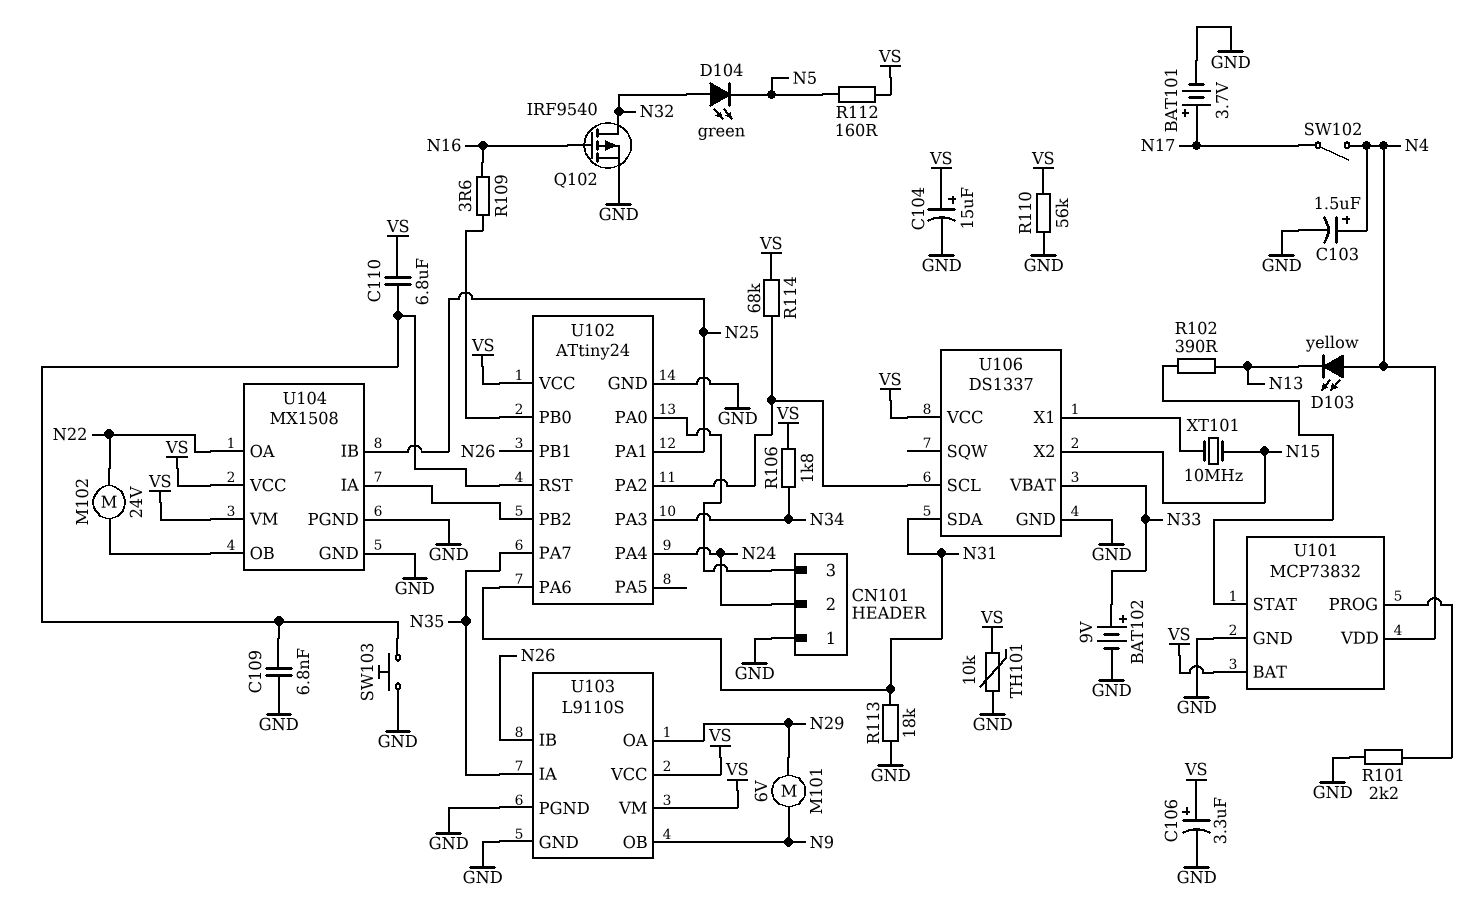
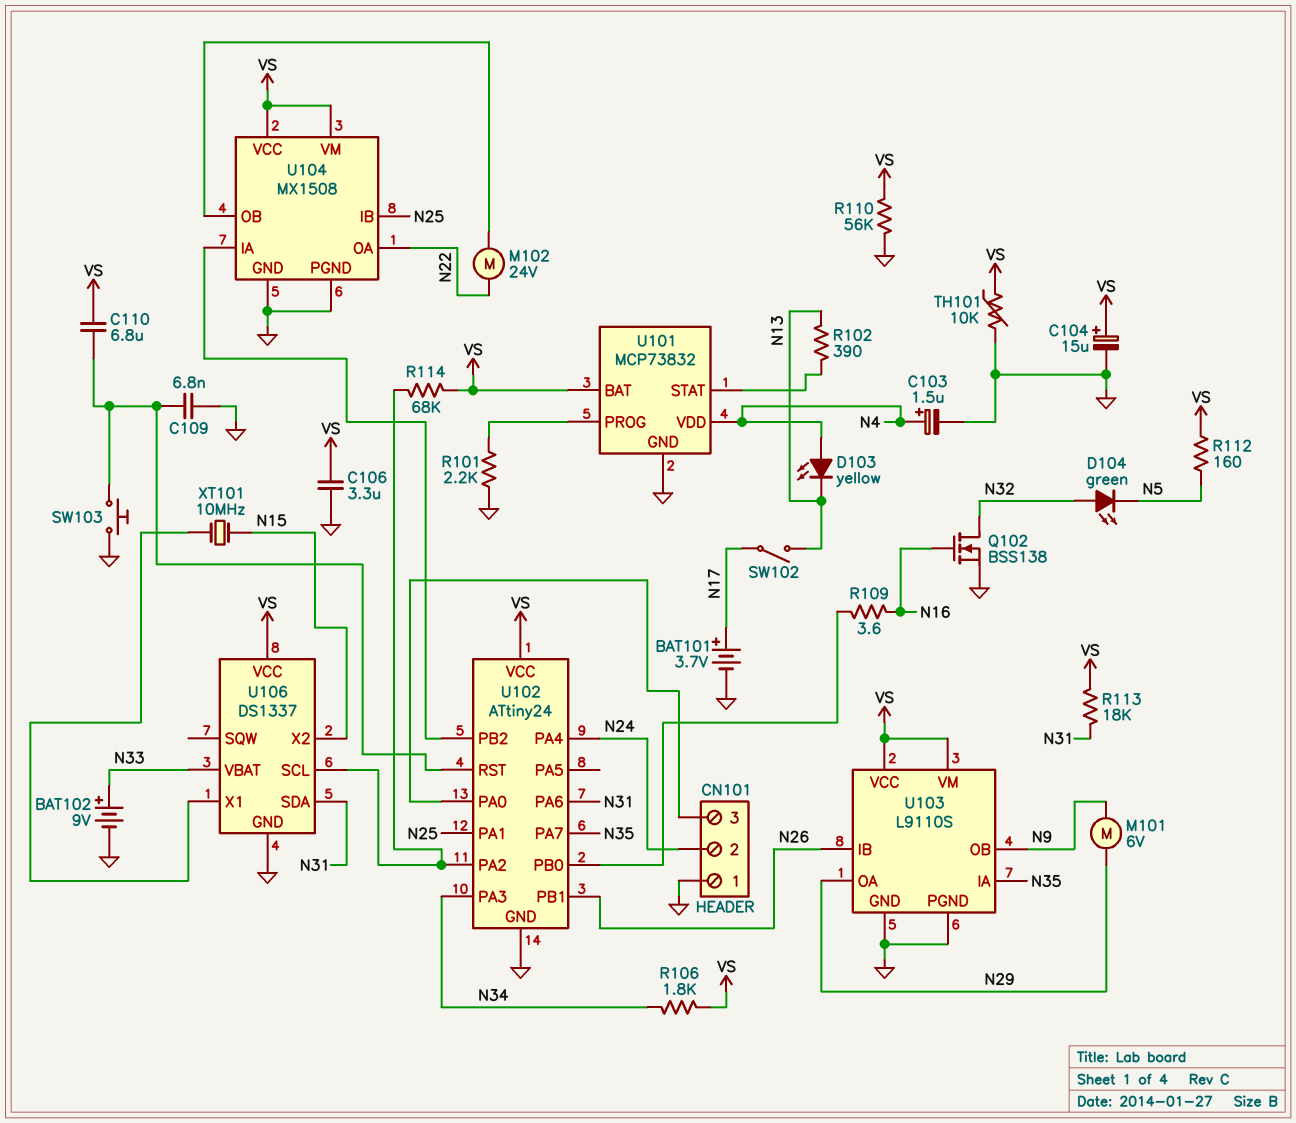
C106: 3.3uF (plus VS, minus GND) -> 3.3uF (GND, VS)
Q102: PMOS IRF9540 (G N16, D N32, S GND) -> NMOS BSS138 (G N16, D N32, S GND)
R113: 18k (GND, N31) -> 18k (N31, VS)
SW102: switch (N4, N17) -> switch (N13, N17)

